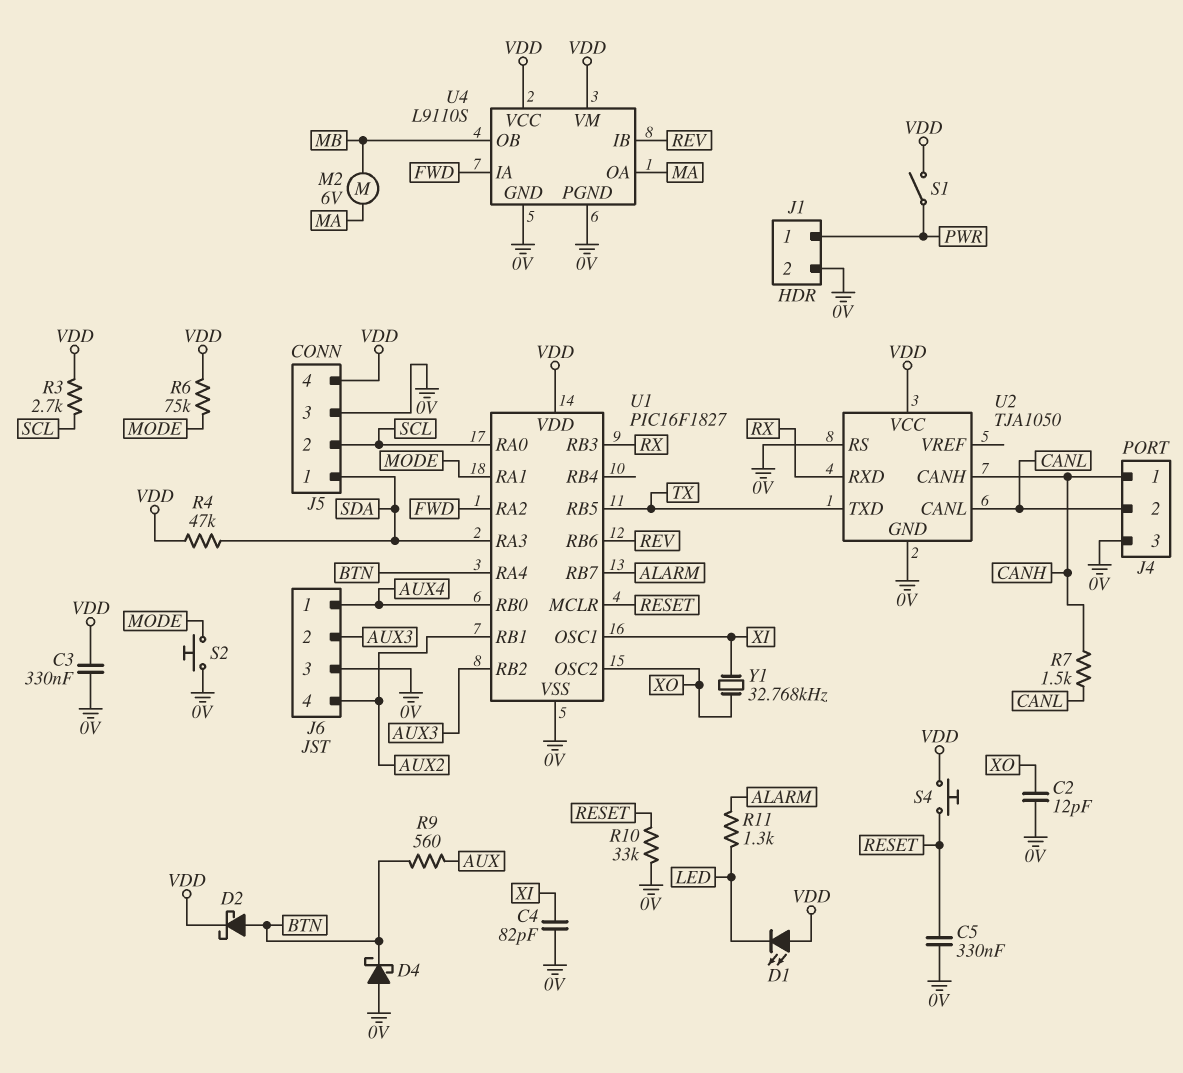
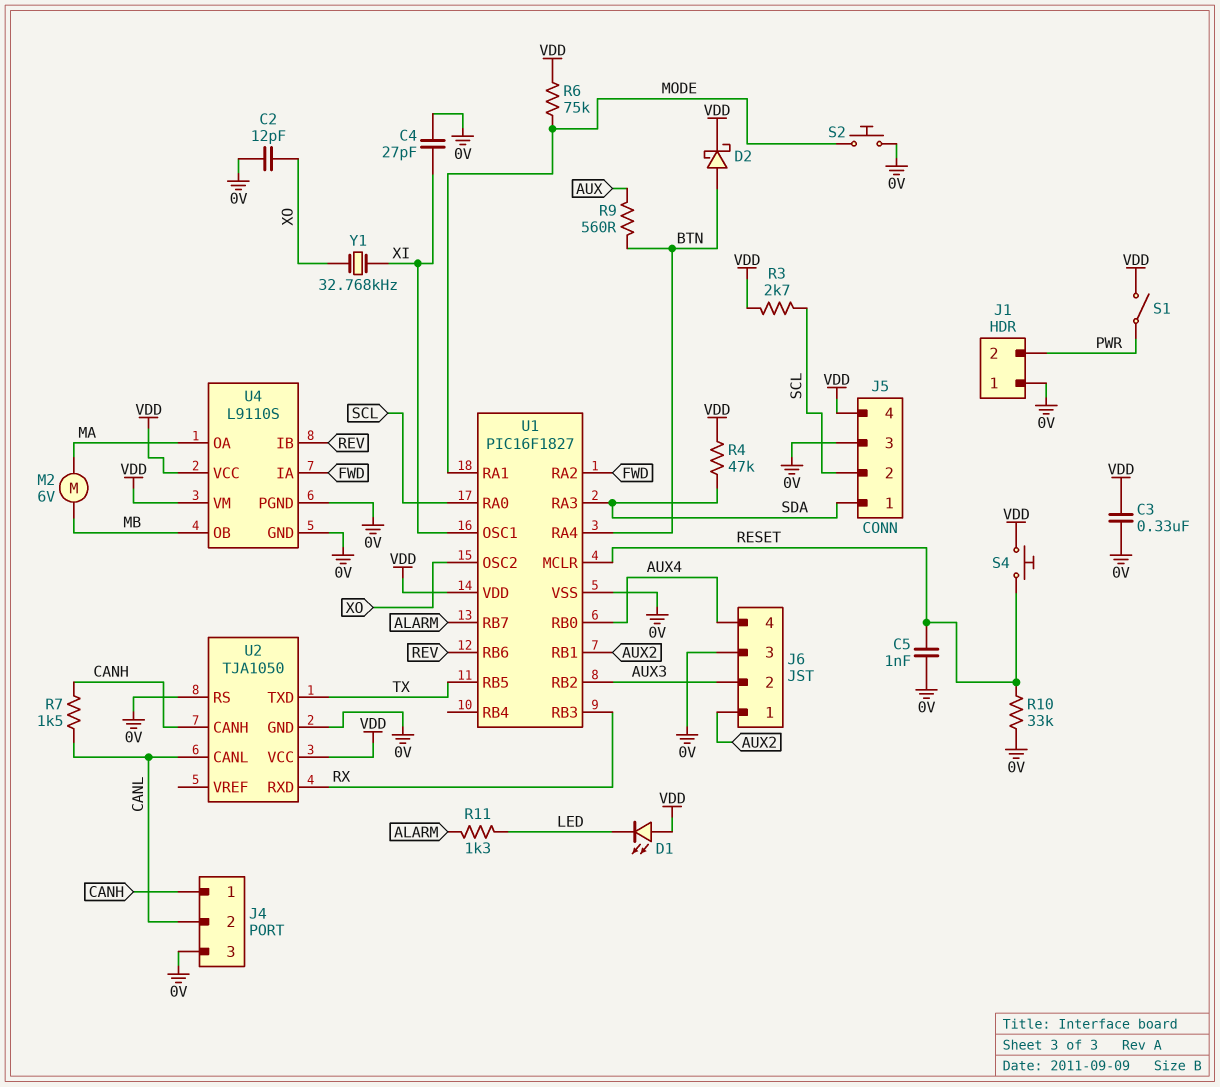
C4: 82pF (0V, XI) -> 27pF (0V, XI)
C5: 330nF (0V, RESET) -> 1nF (0V, RESET)
D4: schottky (A 0V, K BTN) -> none
J1 pin 1: PWR -> 0V
J1 pin 2: 0V -> PWR
J6 pin 1: AUX4 -> AUX2
J6 pin 4: AUX2 -> AUX4

